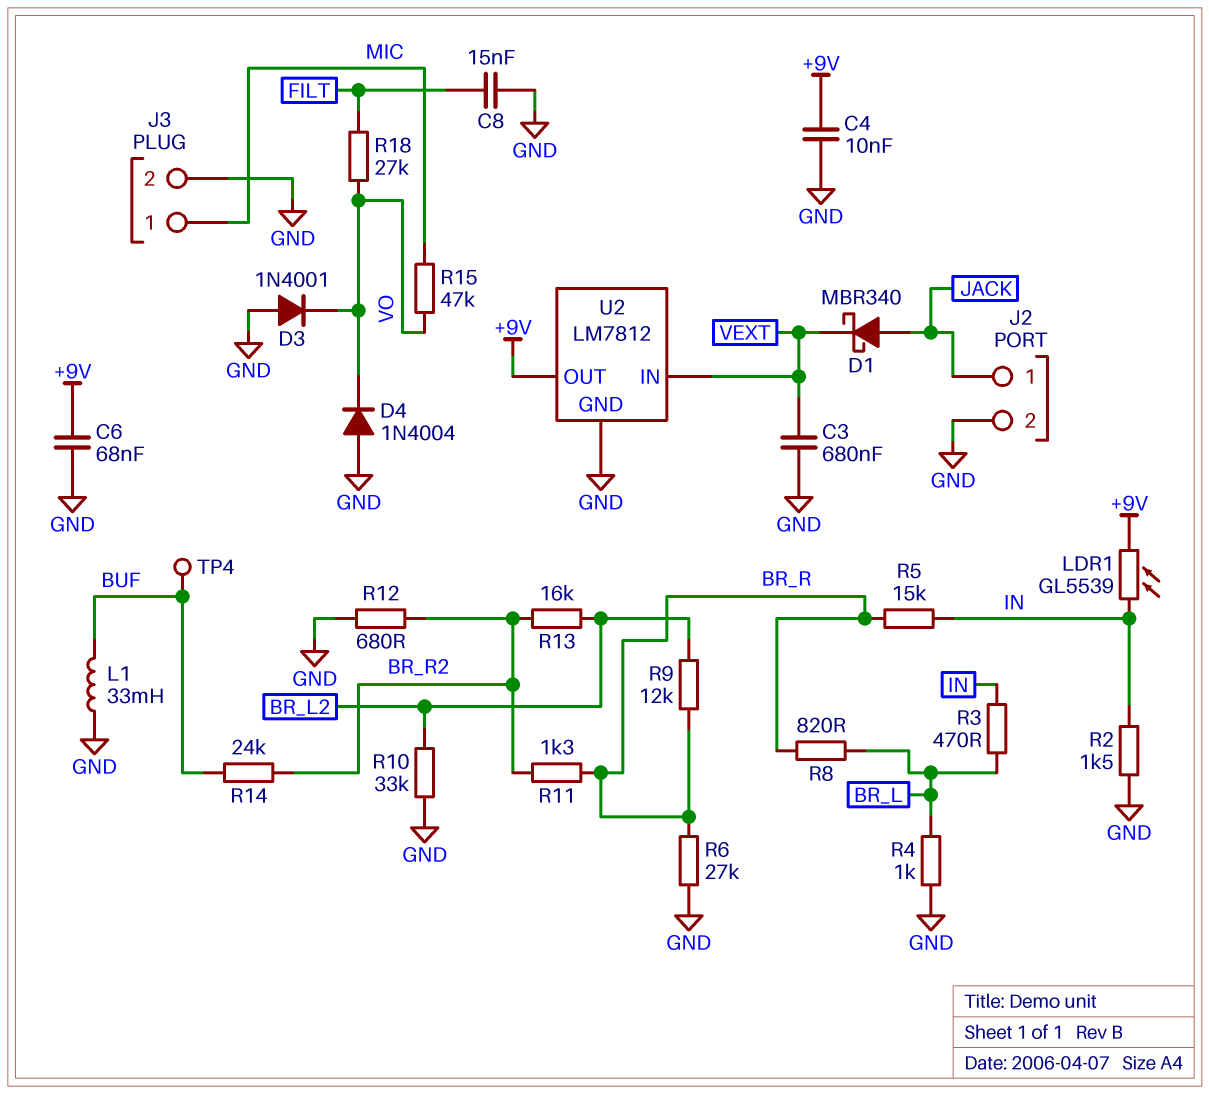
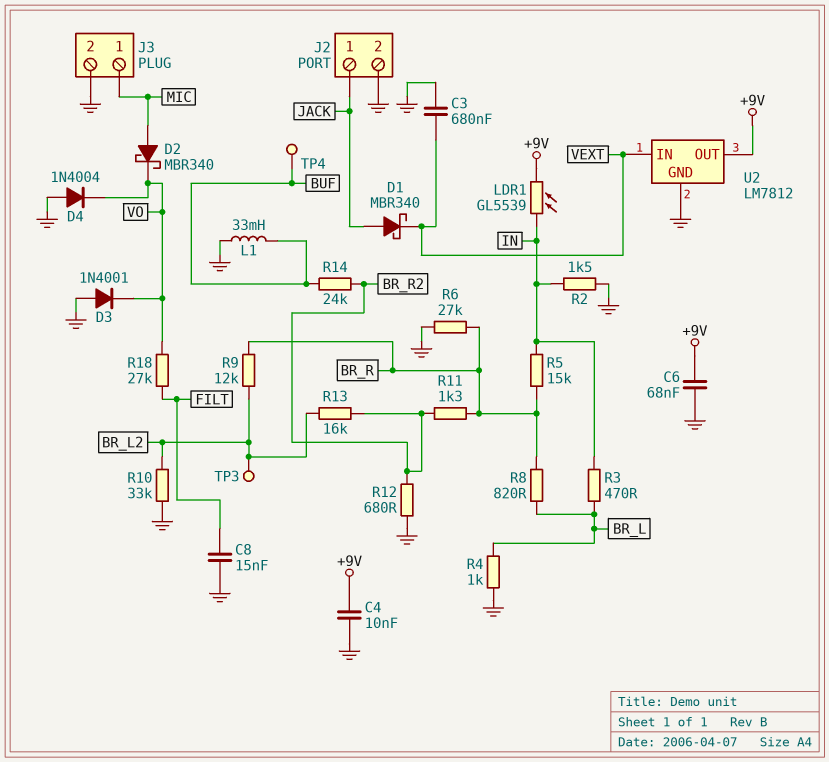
D2: none -> schottky MBR340 (A MIC, K VO)
R15: 47k (MIC, VO) -> none
TP3: none -> test point (BR_L2)

